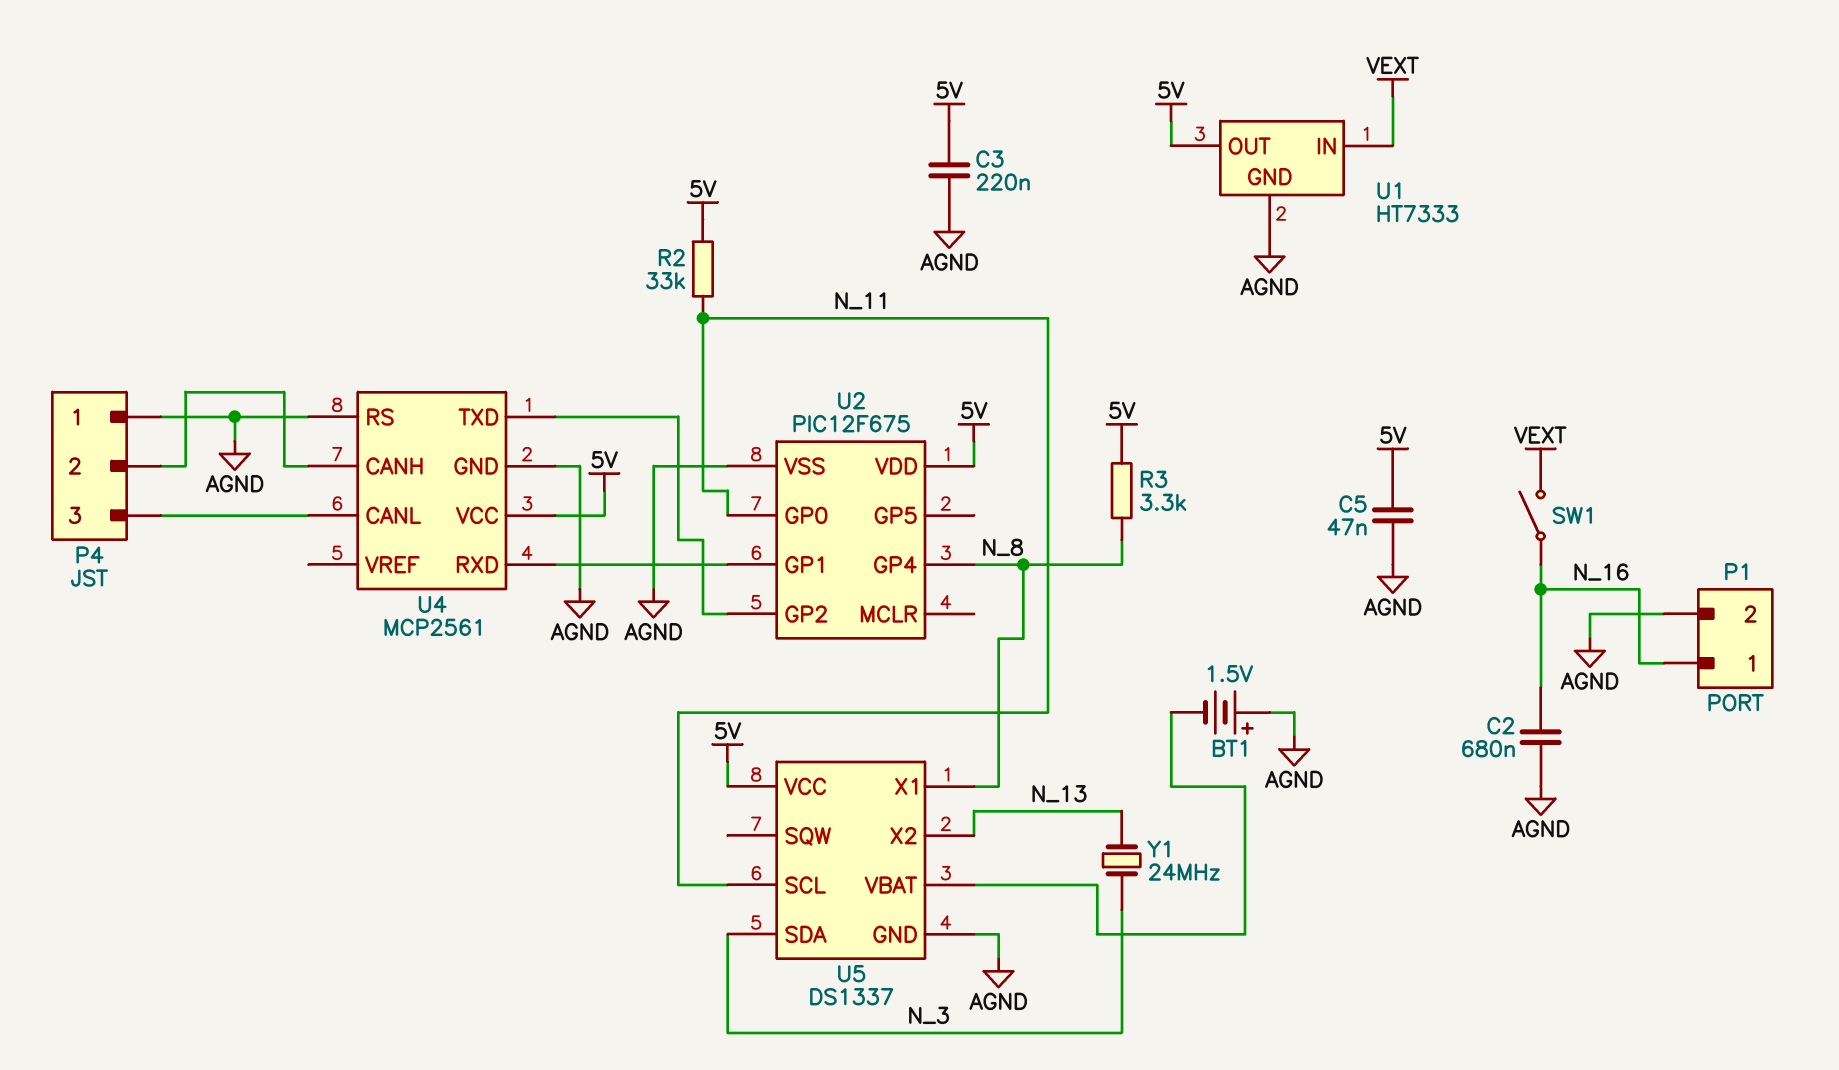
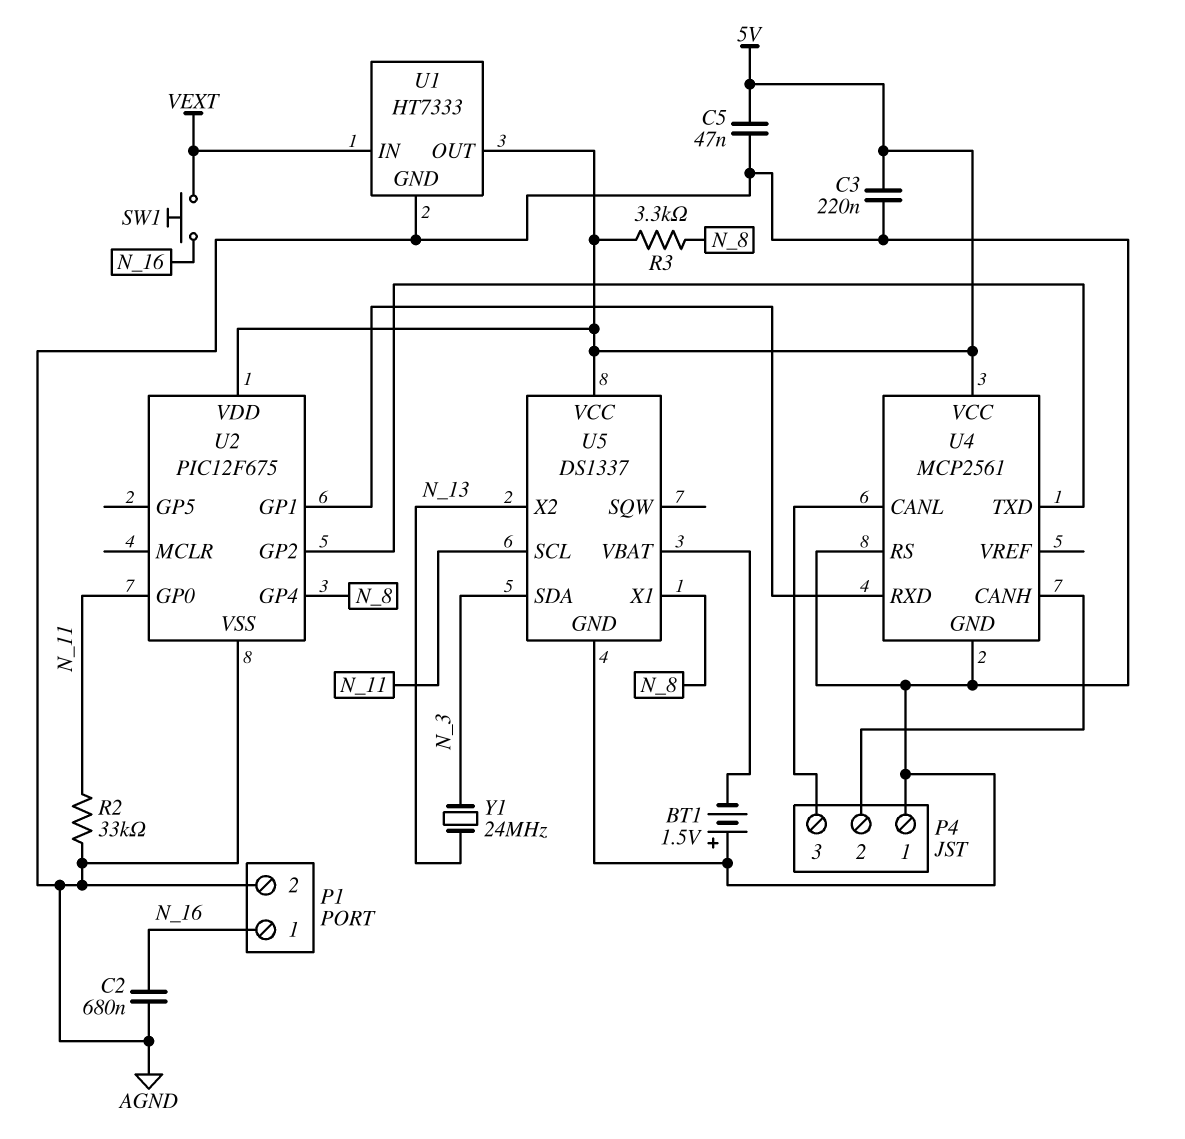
R2: 33k (5V, N_11) -> 33k (AGND, N_11)
SW1: switch (N_16, VEXT) -> button (N_16, VEXT)

